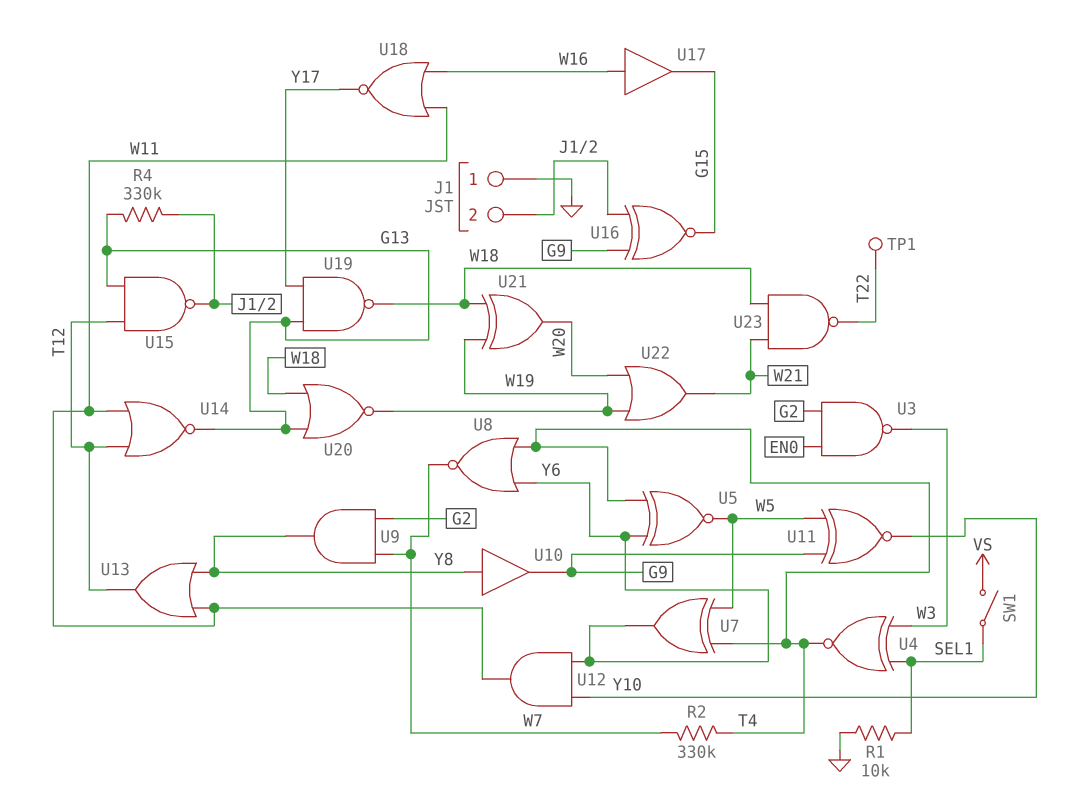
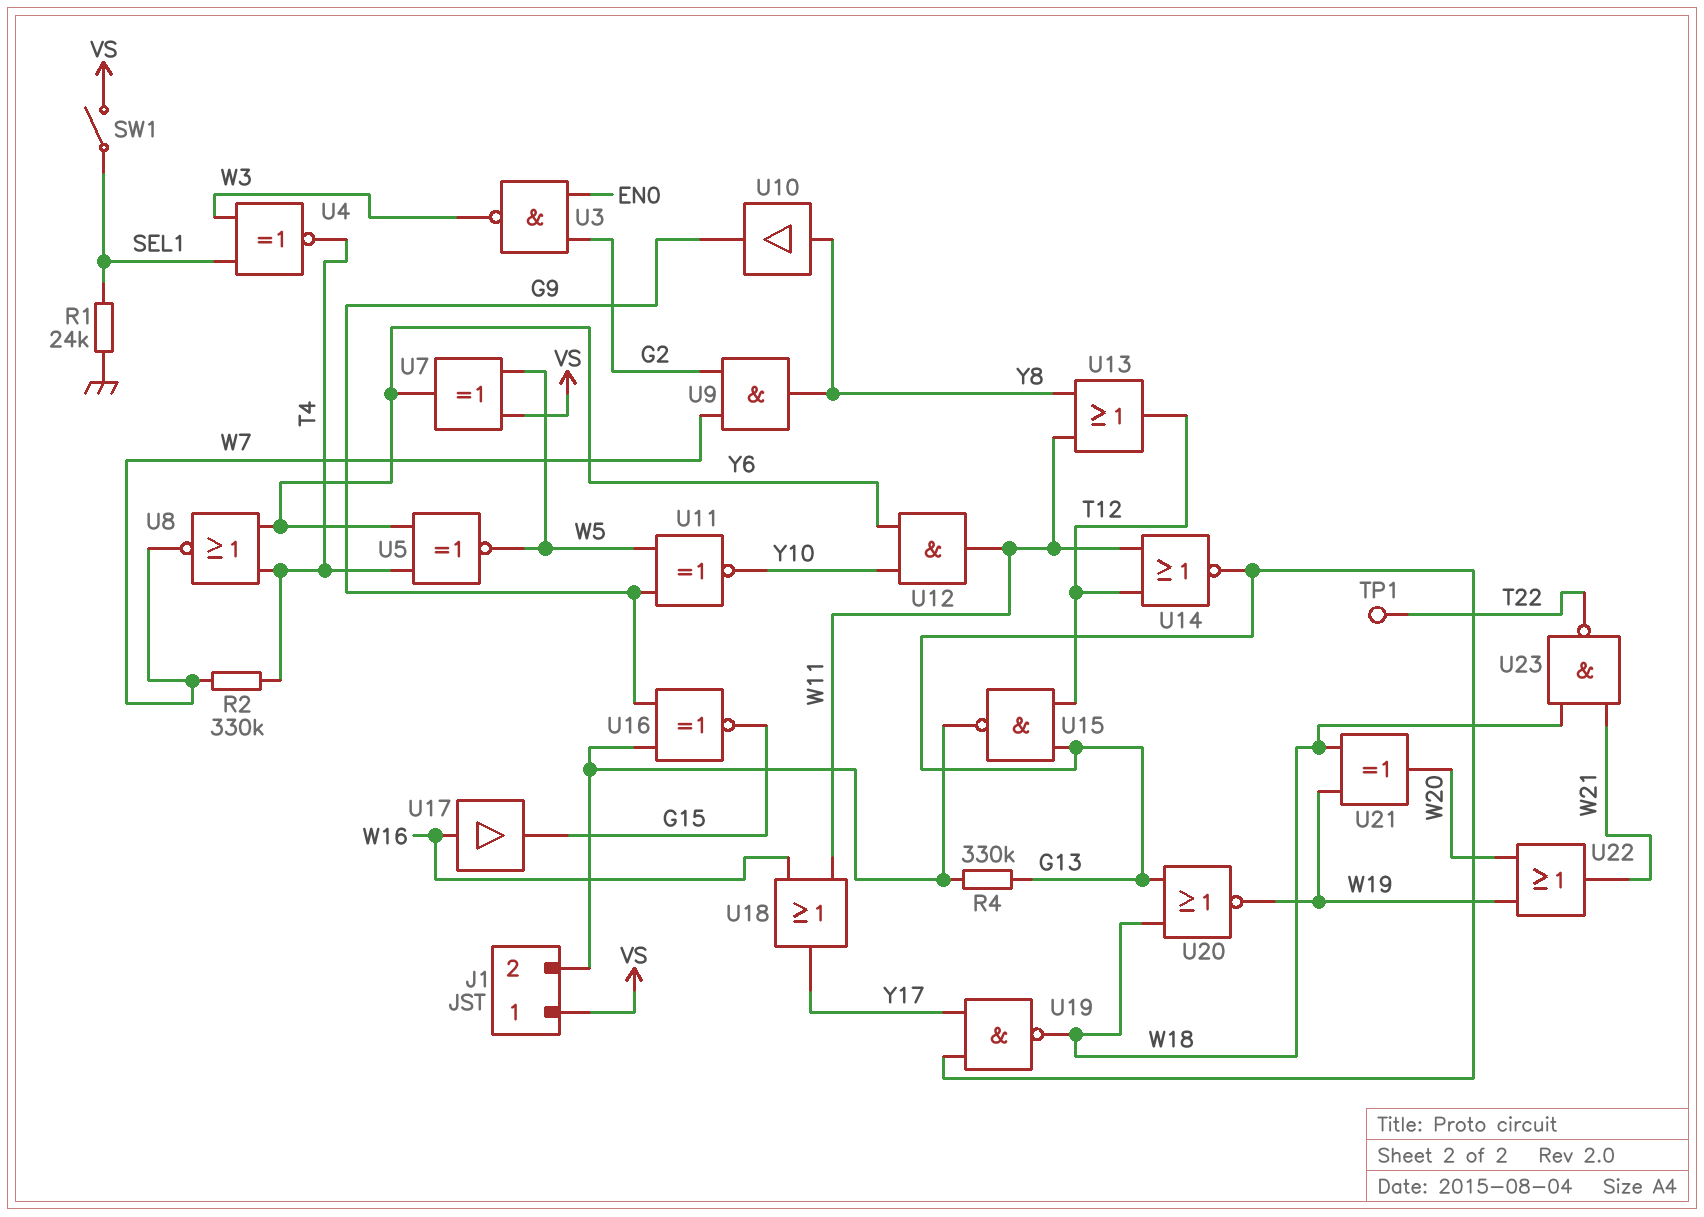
J1 pin 1: GND -> VS
R1: 10k (GND, SEL1) -> 24k (GND, SEL1)
U7: XOR (in T4, in W5, out Y6) -> XOR (in VS, in W5, out Y6)
U18: NOR (in W11, in W16, out Y17) -> OR (in W11, in W16, out Y17)

